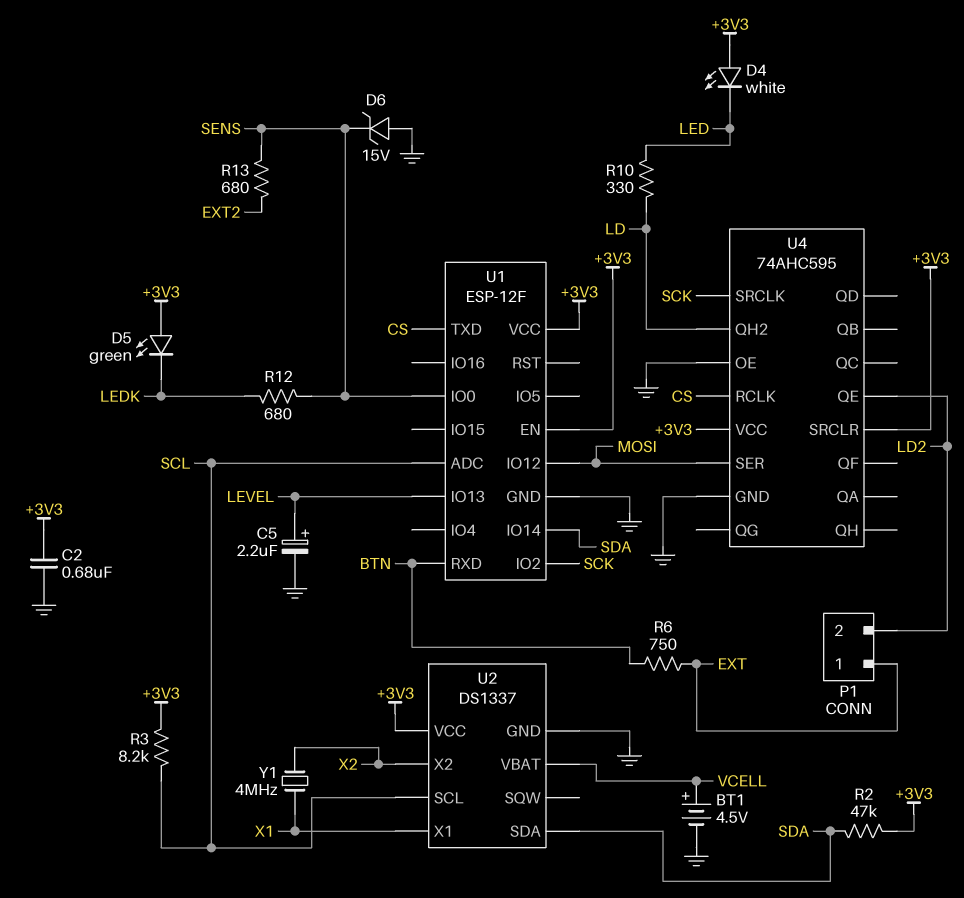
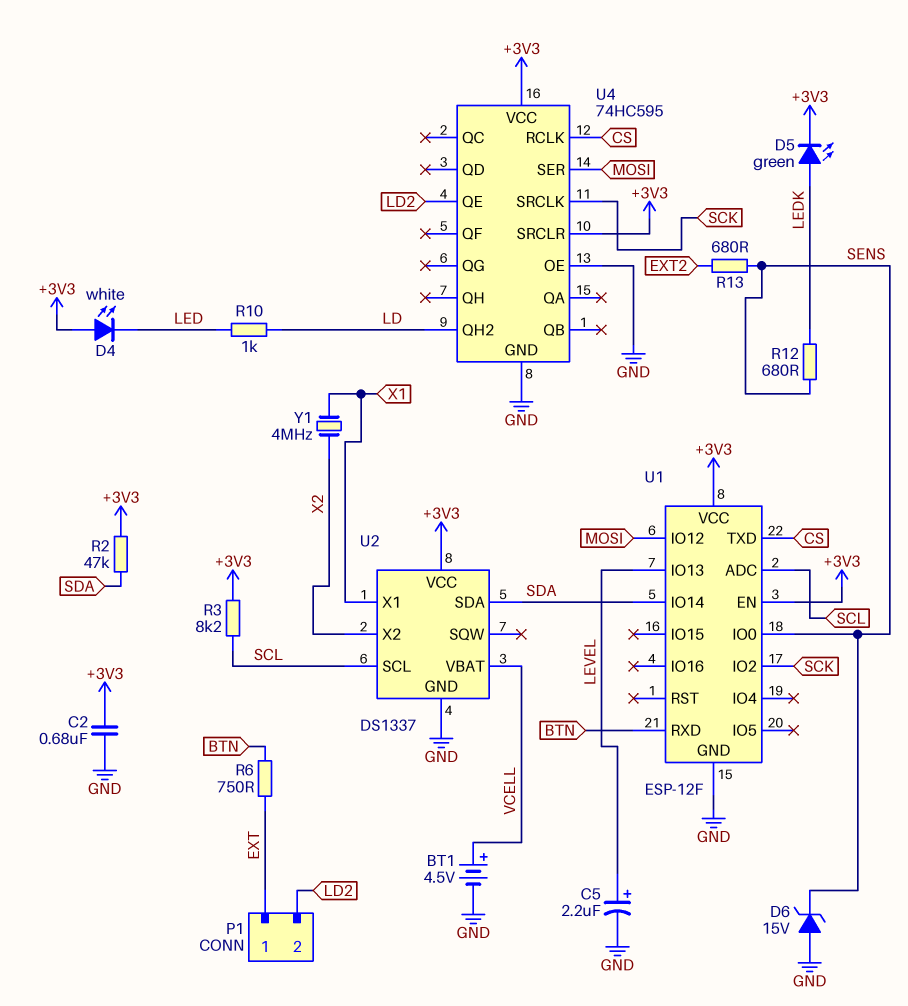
D5: LED green (A +3V3, K LEDK) -> LED green (A LEDK, K +3V3)
R10: 330 (LD, LED) -> 1k (LD, LED)
U4: 74AHC595 -> 74HC595

